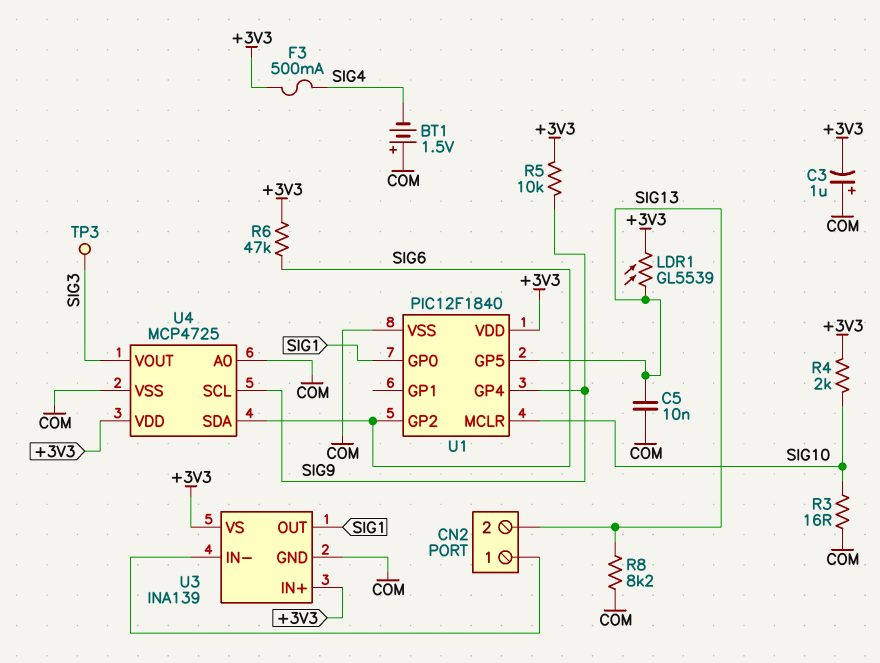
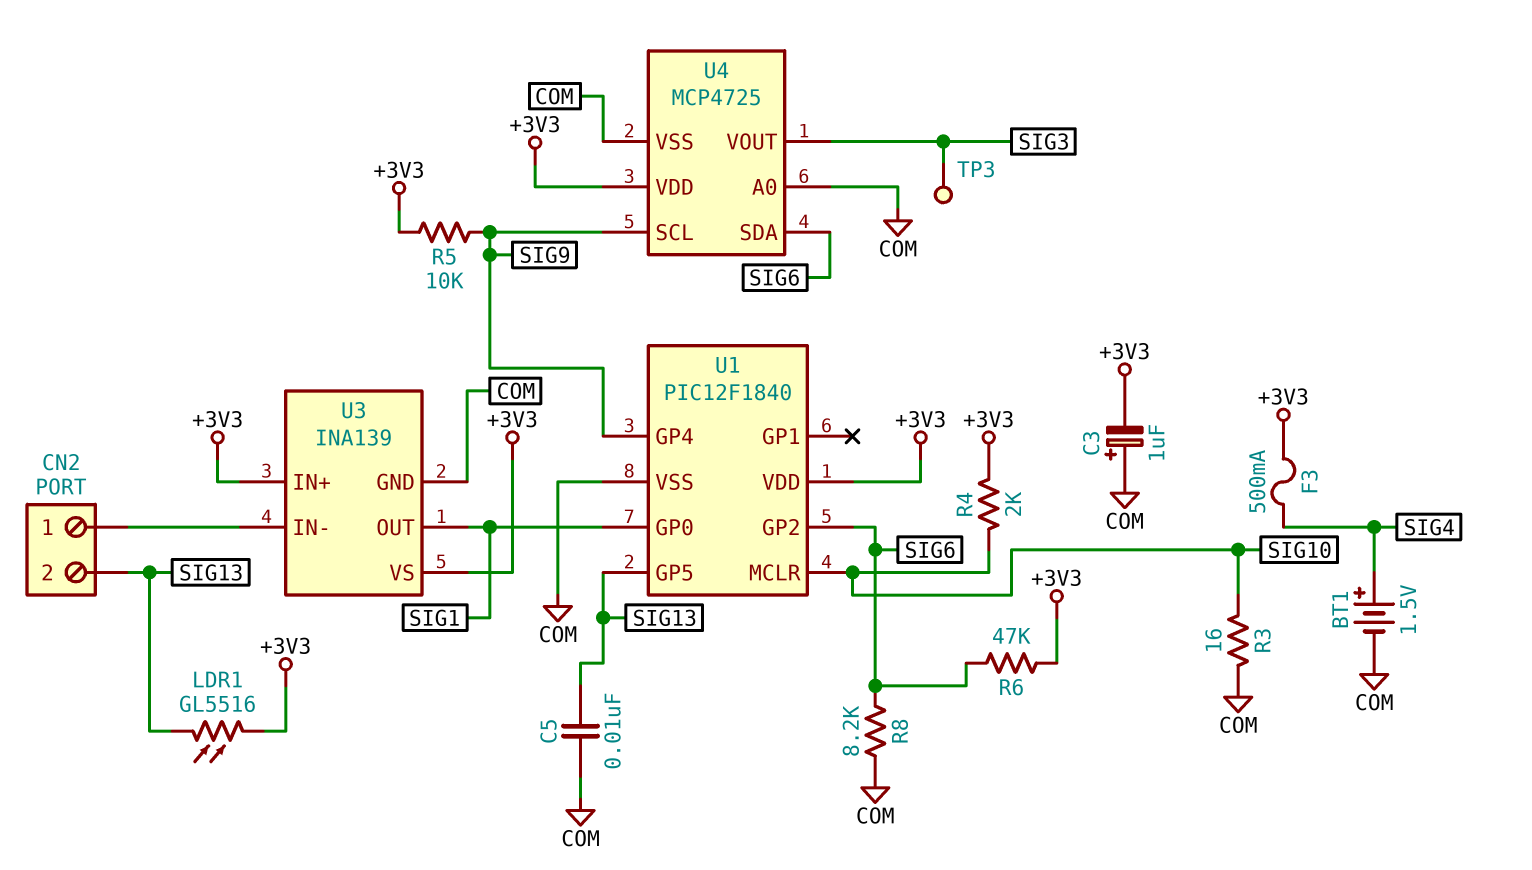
BT1: 1.5V (plus COM, minus SIG4) -> 1.5V (plus SIG4, minus COM)
LDR1: GL5539 (+3V3, SIG13) -> GL5516 (+3V3, SIG13)
R8: 8.2k (COM, SIG13) -> 8.2k (COM, SIG6)

